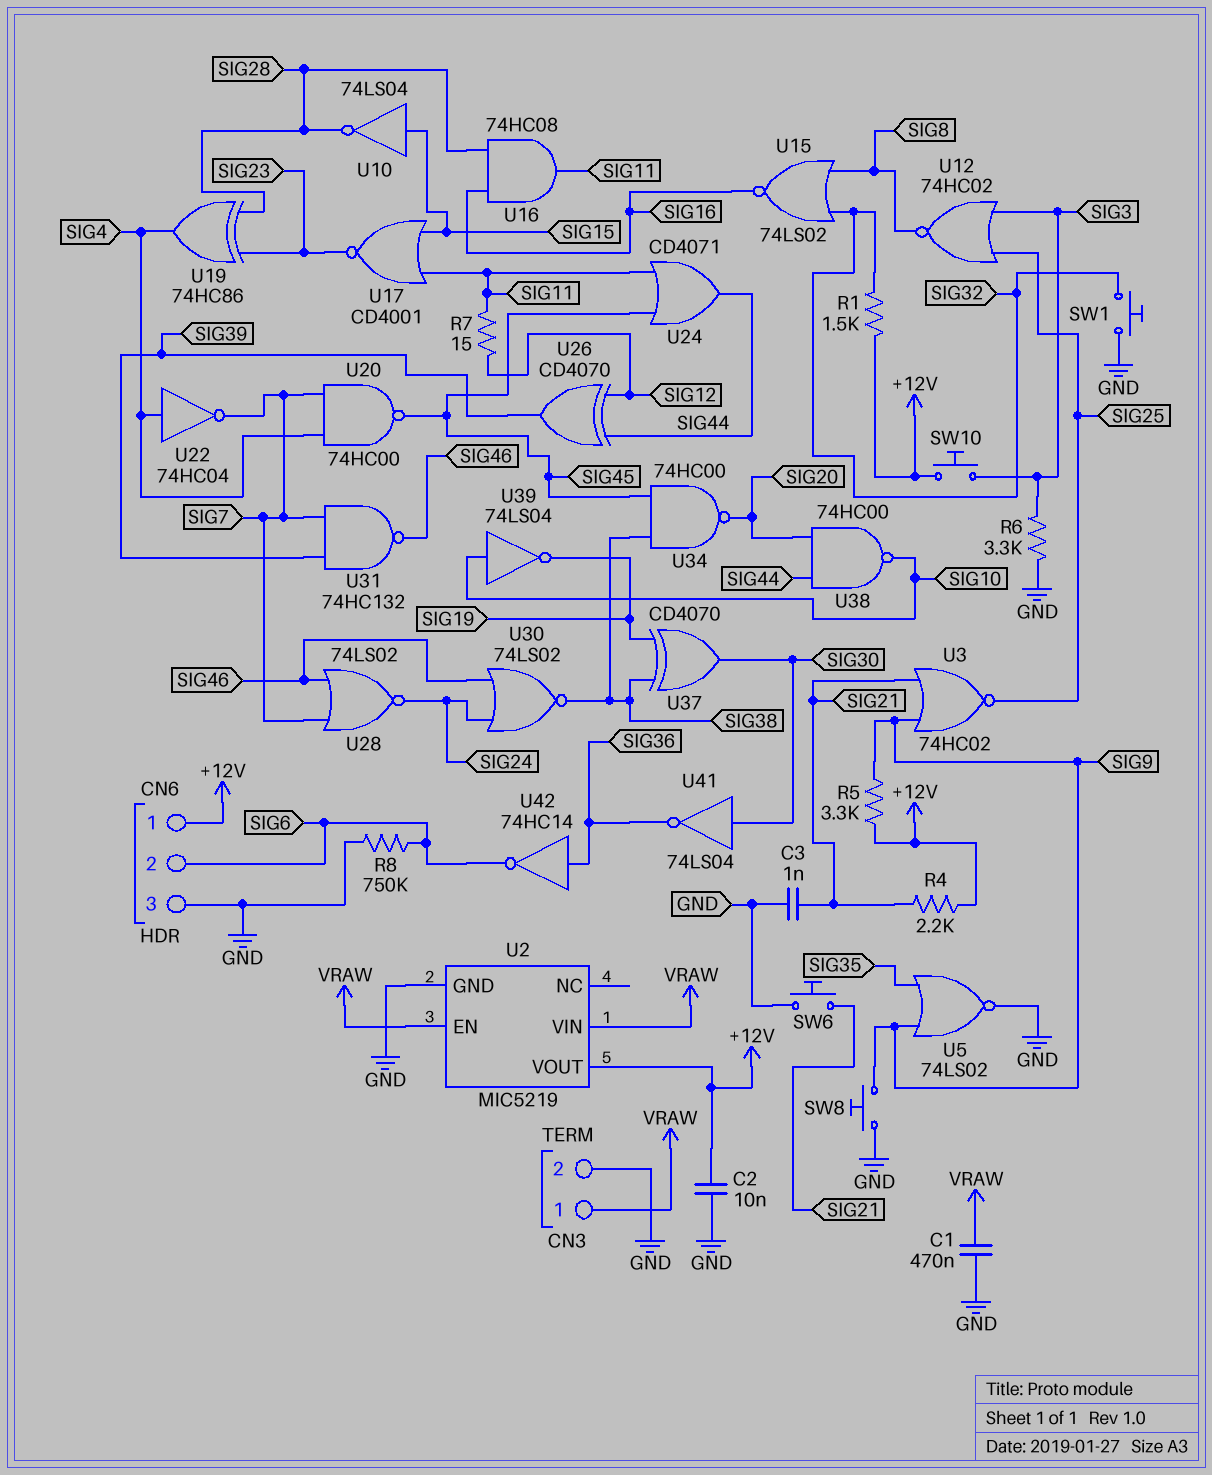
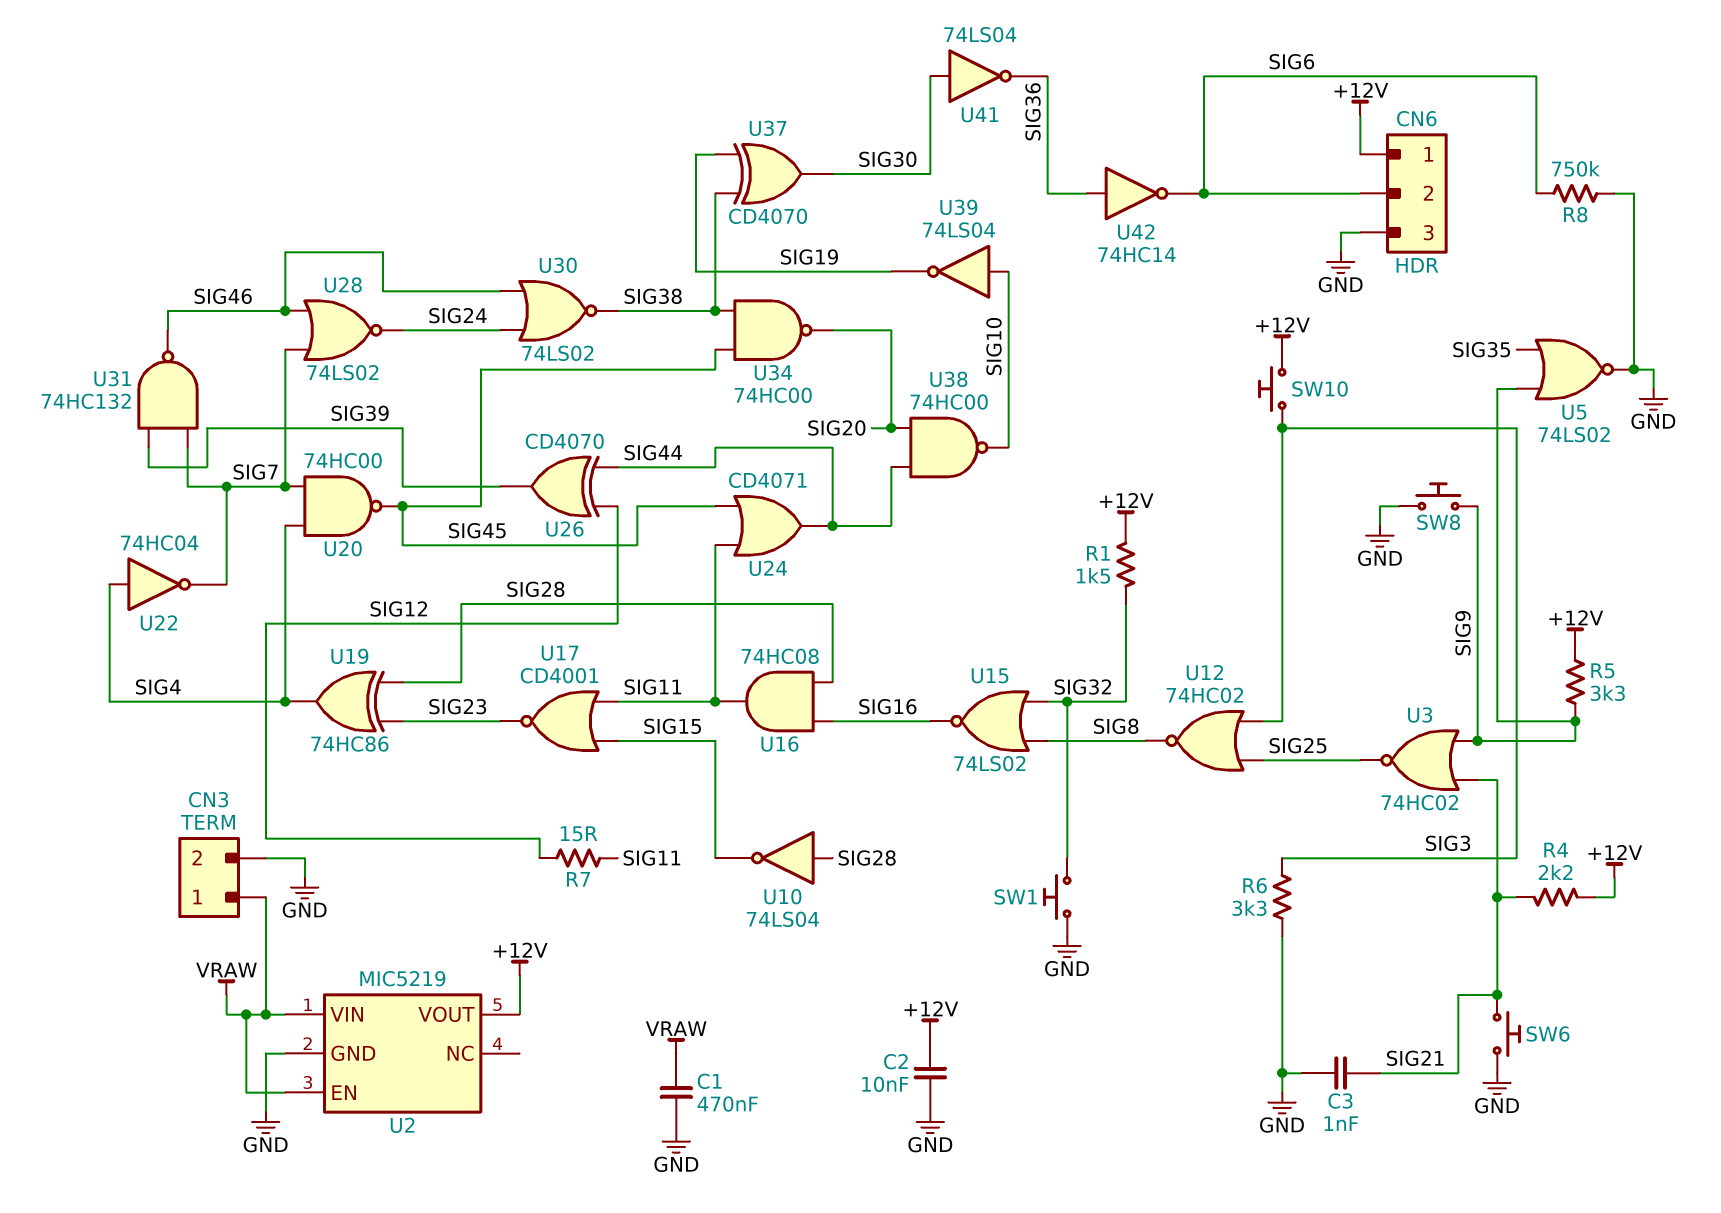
U10: NOT 74LS04 (in SIG15, out SIG28) -> NOT 74LS04 (in SIG28, out SIG15)

